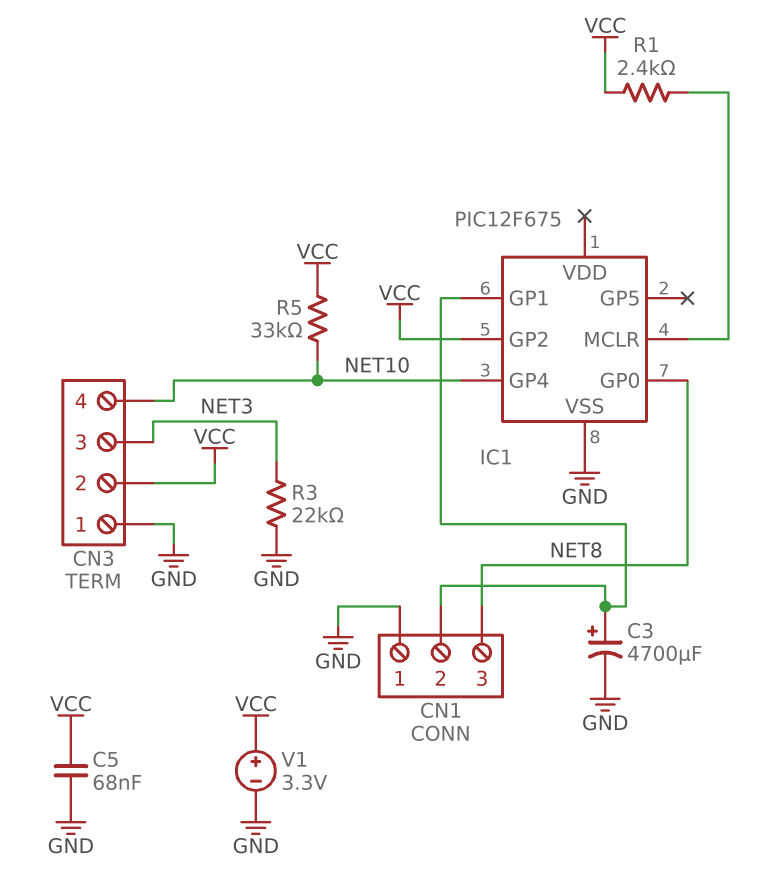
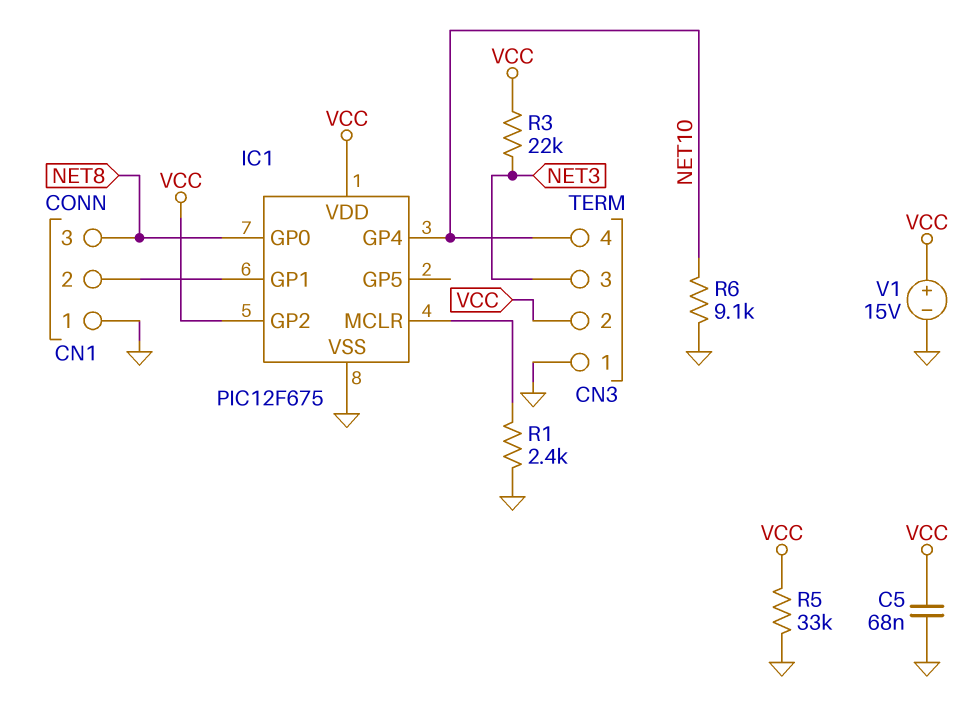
C3: 4700uF (plus CN1/2, minus GND) -> none
IC1 pin VDD: none -> VCC
R1: 2.4k (IC1/MCLR, VCC) -> 2.4k (GND, IC1/MCLR)
R3: 22k (GND, NET3) -> 22k (NET3, VCC)
R5: 33k (NET10, VCC) -> 33k (GND, VCC)
R6: none -> 9.1k (GND, NET10)
V1: 3.3V (plus VCC, minus GND) -> 15V (plus VCC, minus GND)

